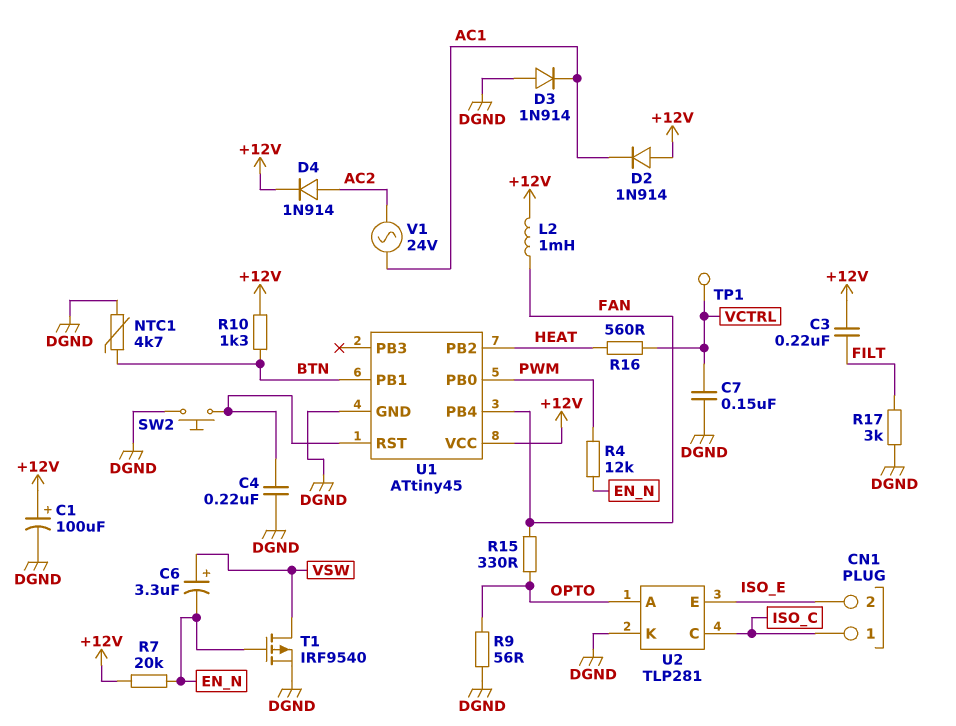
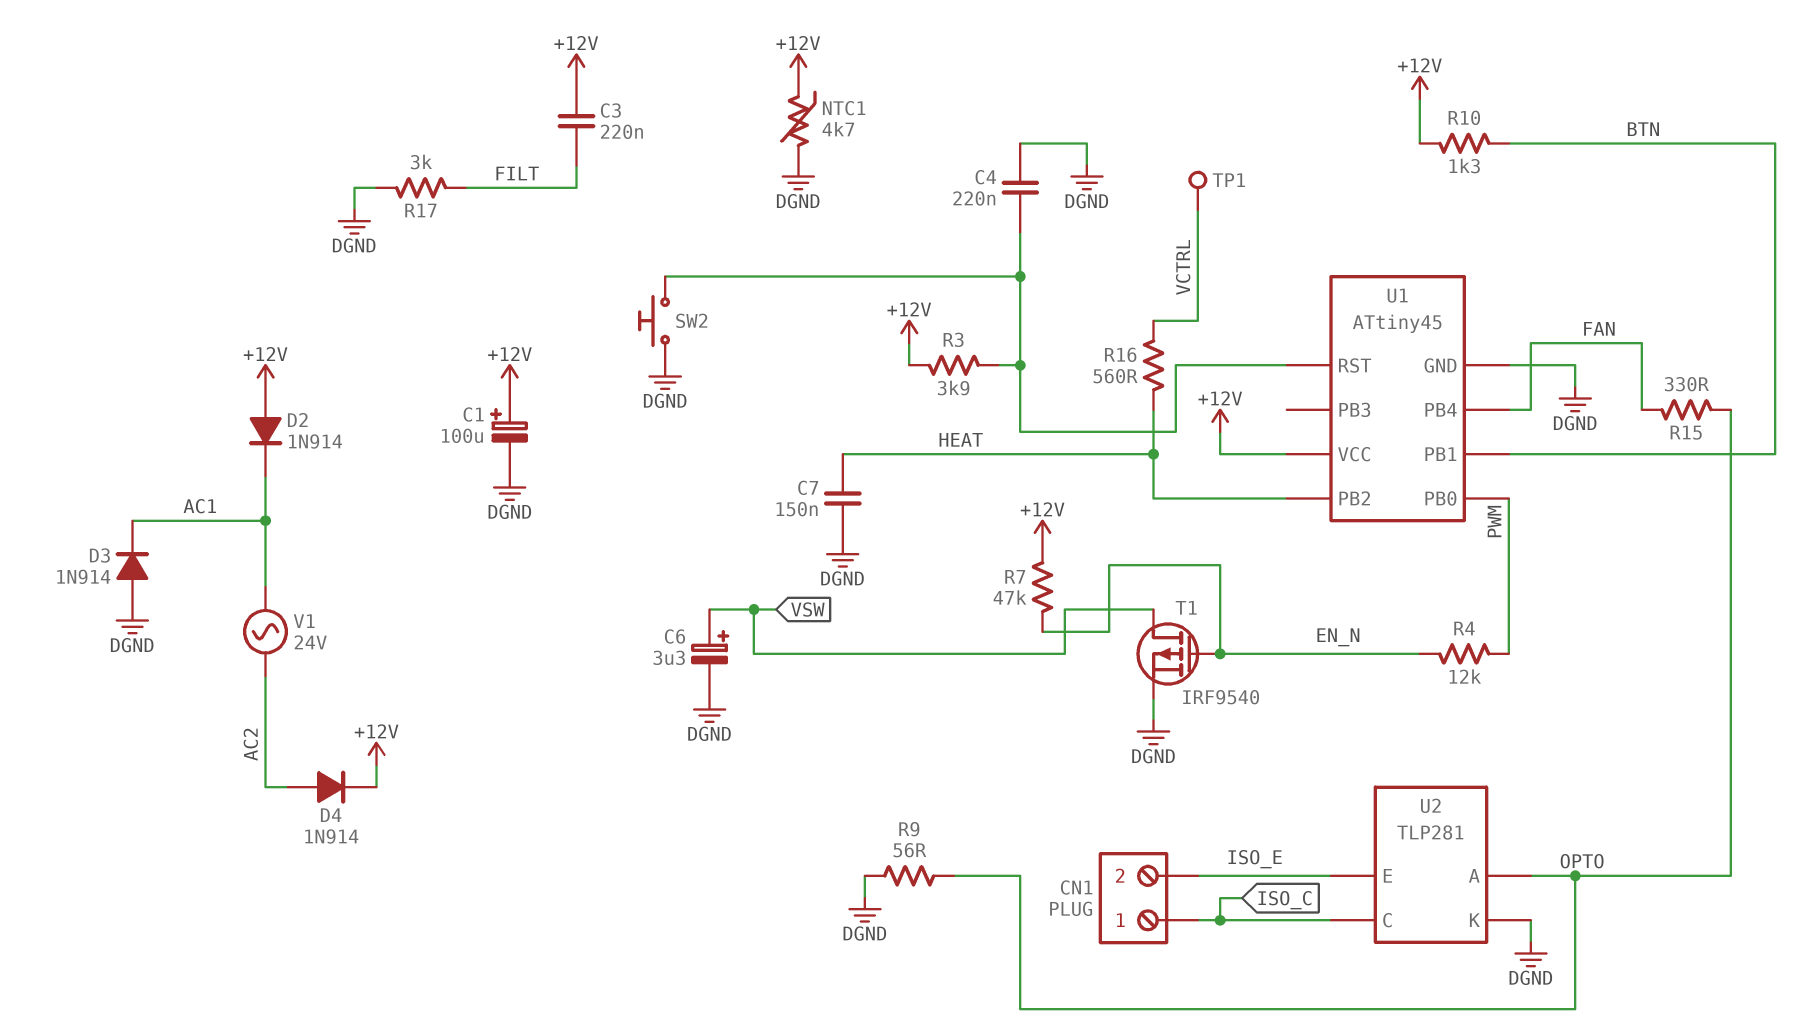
C6: 3.3uF (plus VSW, minus EN_N) -> 3.3uF (plus VSW, minus DGND)
C7: 150nF (DGND, VCTRL) -> 150nF (DGND, HEAT)
L2: 1mH (+12V, FAN) -> none
NTC1: 4.7k (BTN, DGND) -> 4.7k (+12V, DGND)
R3: none -> 3.9k (+12V, U1/RST)
R7: 20k (+12V, EN_N) -> 47k (+12V, EN_N)

